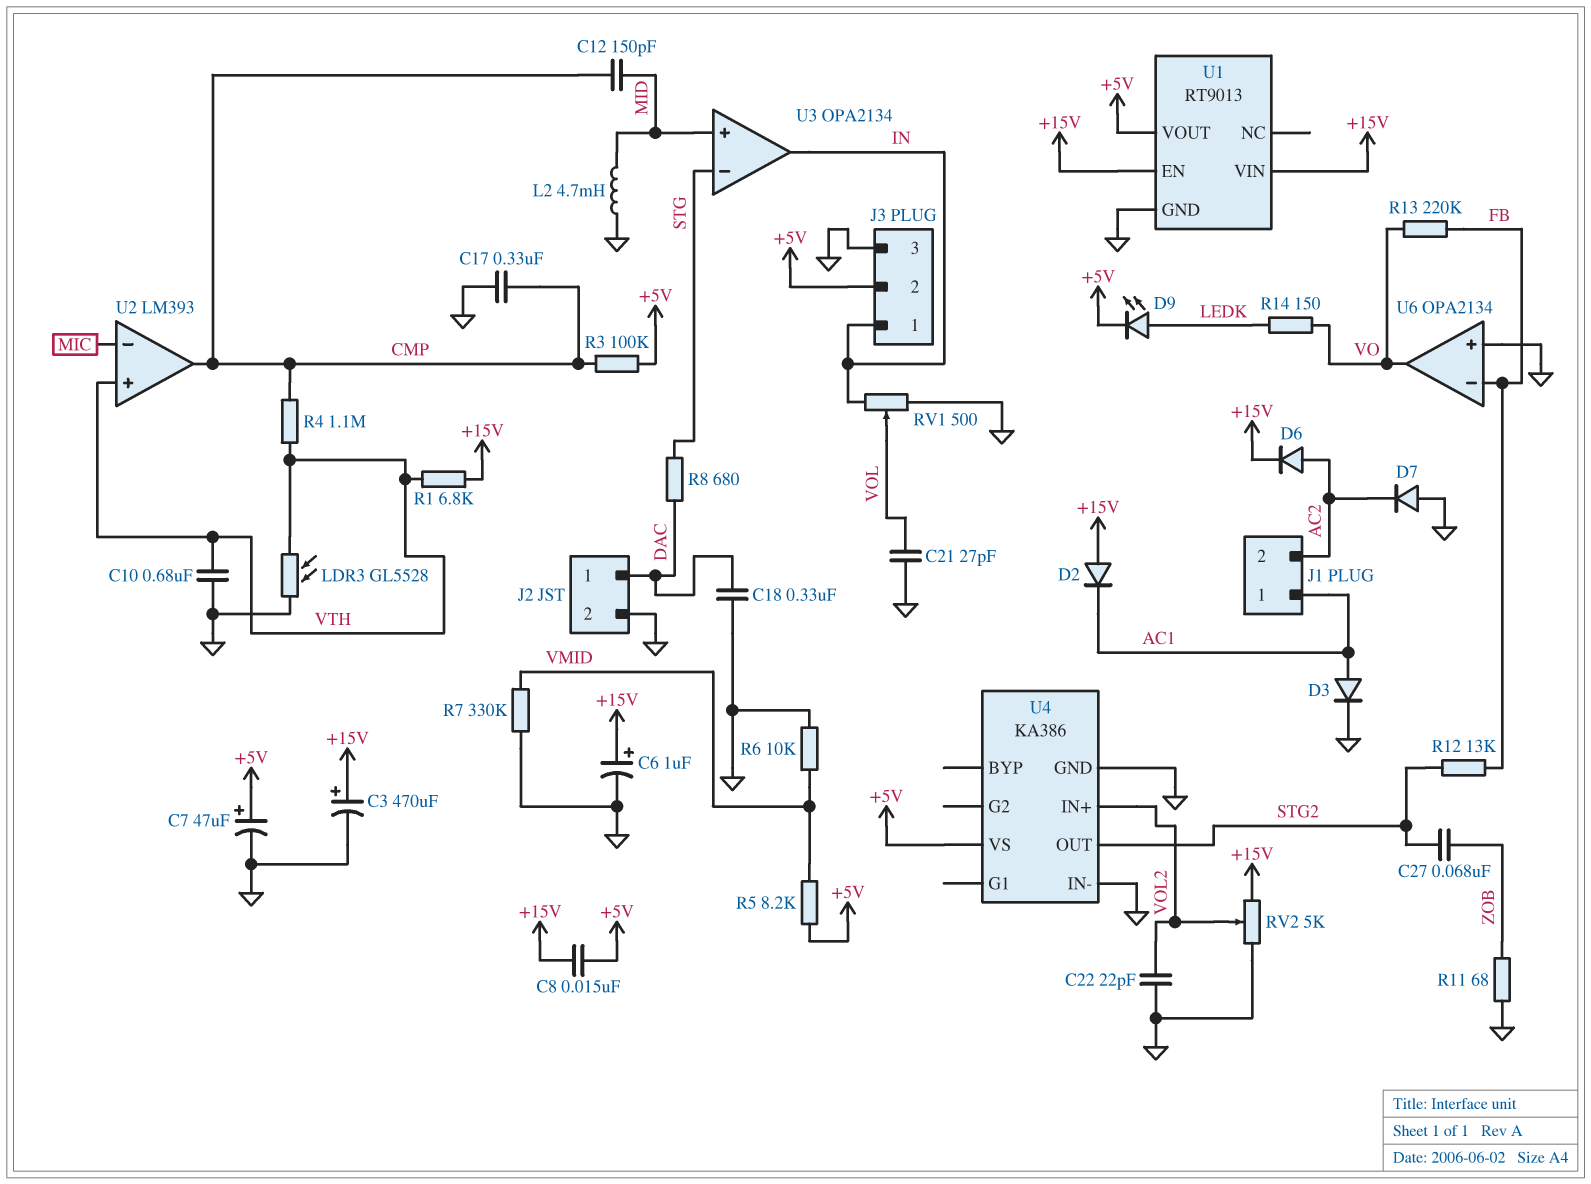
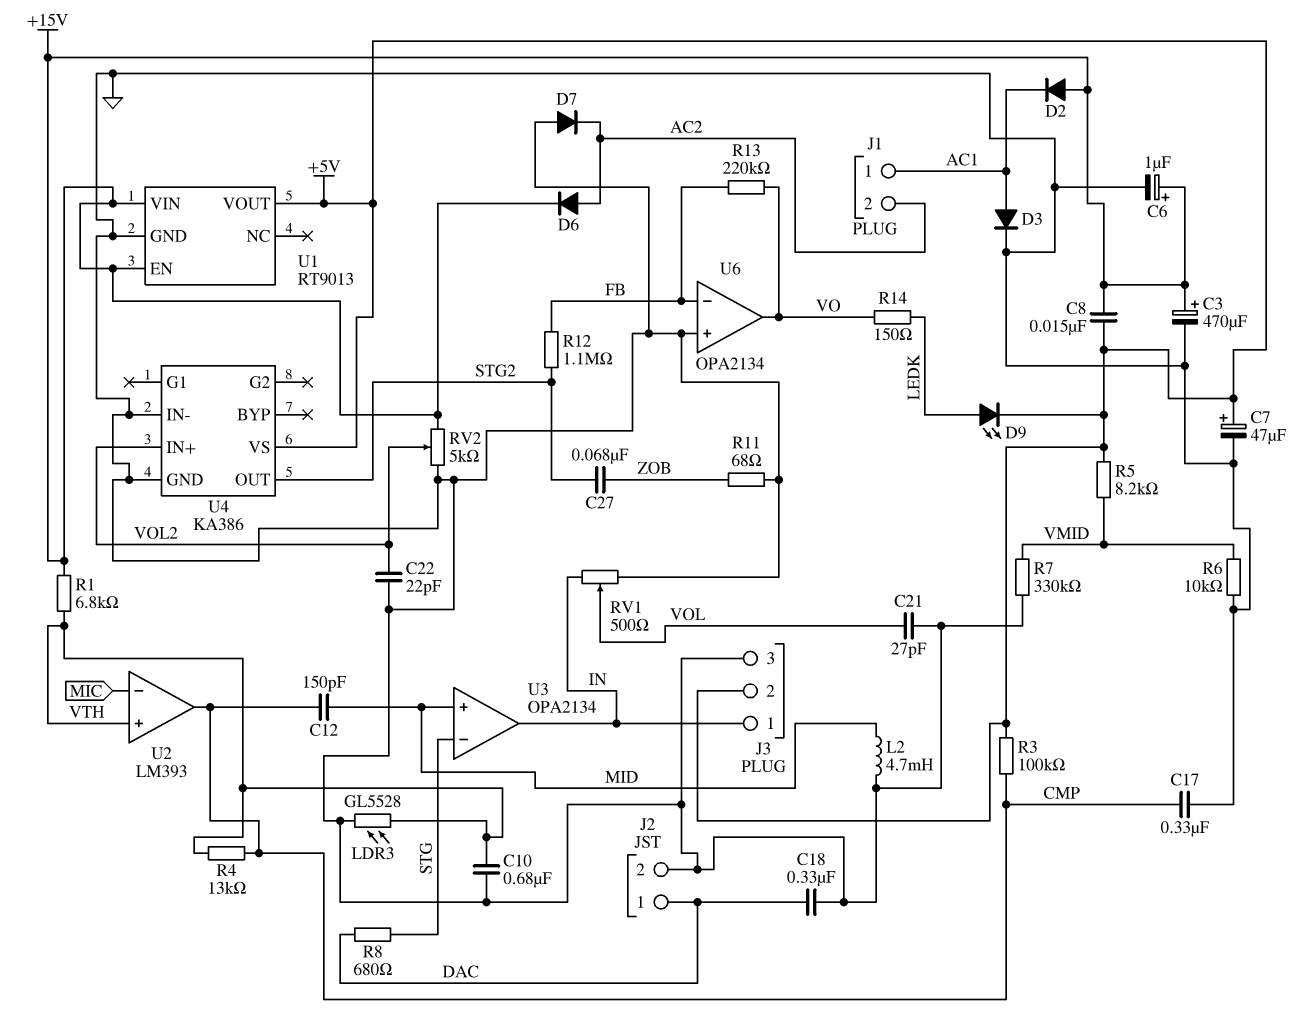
R4: 1.1M (CMP, VTH) -> 13k (CMP, VTH)
R12: 13k (FB, STG2) -> 1.1M (FB, STG2)

